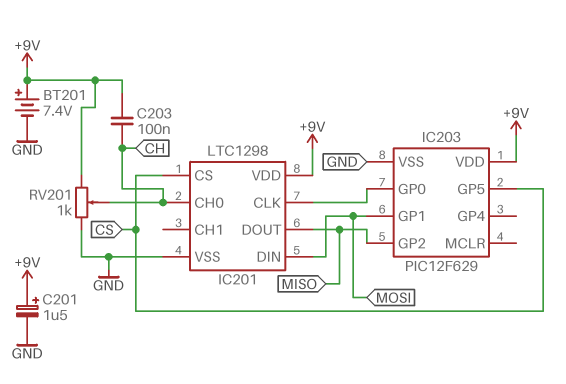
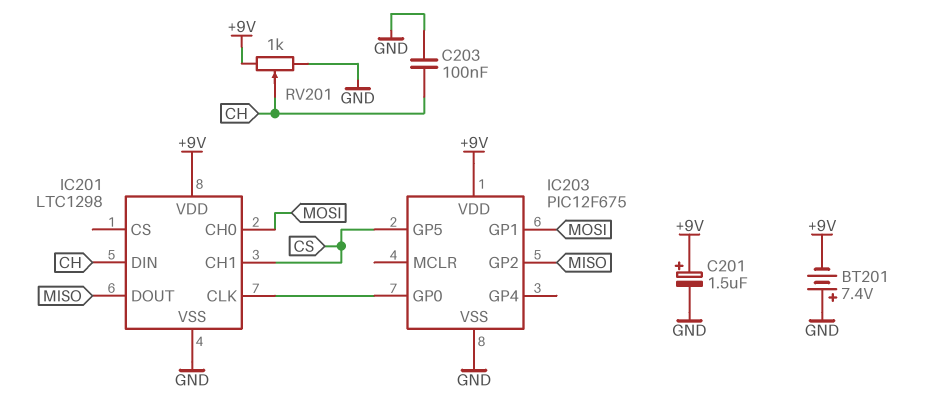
BT201: 7.4V (plus +9V, minus GND) -> 7.4V (plus GND, minus +9V)
C203: 100nF (+9V, CH) -> 100nF (CH, GND)
IC201 pin CH0: CH -> MOSI
IC201 pin CH1: none -> CS
IC201 pin CS: CS -> none
IC201 pin DIN: MOSI -> CH
IC203: PIC12F629 -> PIC12F675

